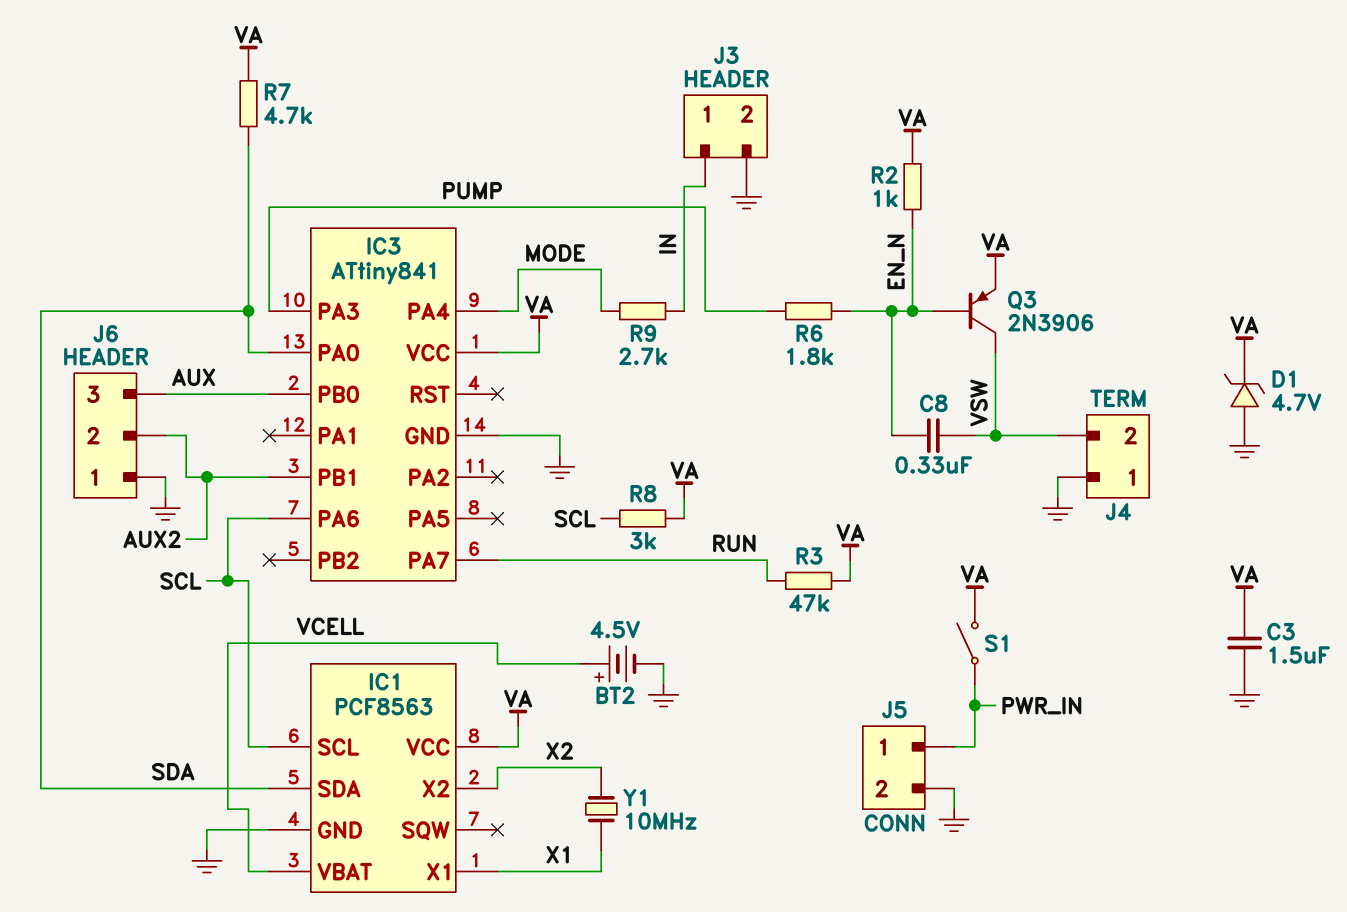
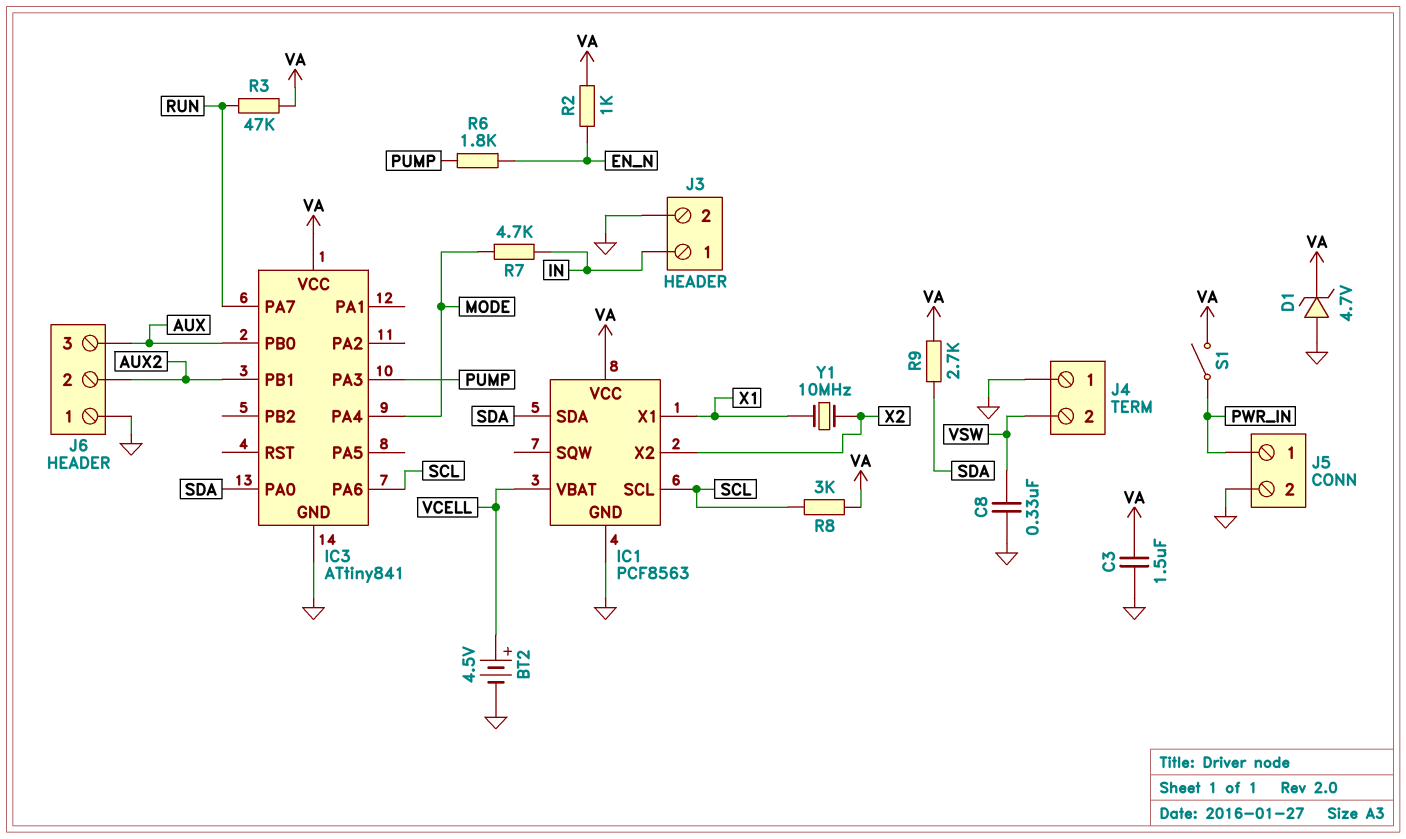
C8: 330nF (EN_N, VSW) -> 330nF (GND, VSW)
Q3: PNP 2N3906 (B EN_N, C VSW, E VA) -> none
R7: 4.7k (SDA, VA) -> 4.7k (IN, MODE)
R9: 2.7k (IN, MODE) -> 2.7k (SDA, VA)

